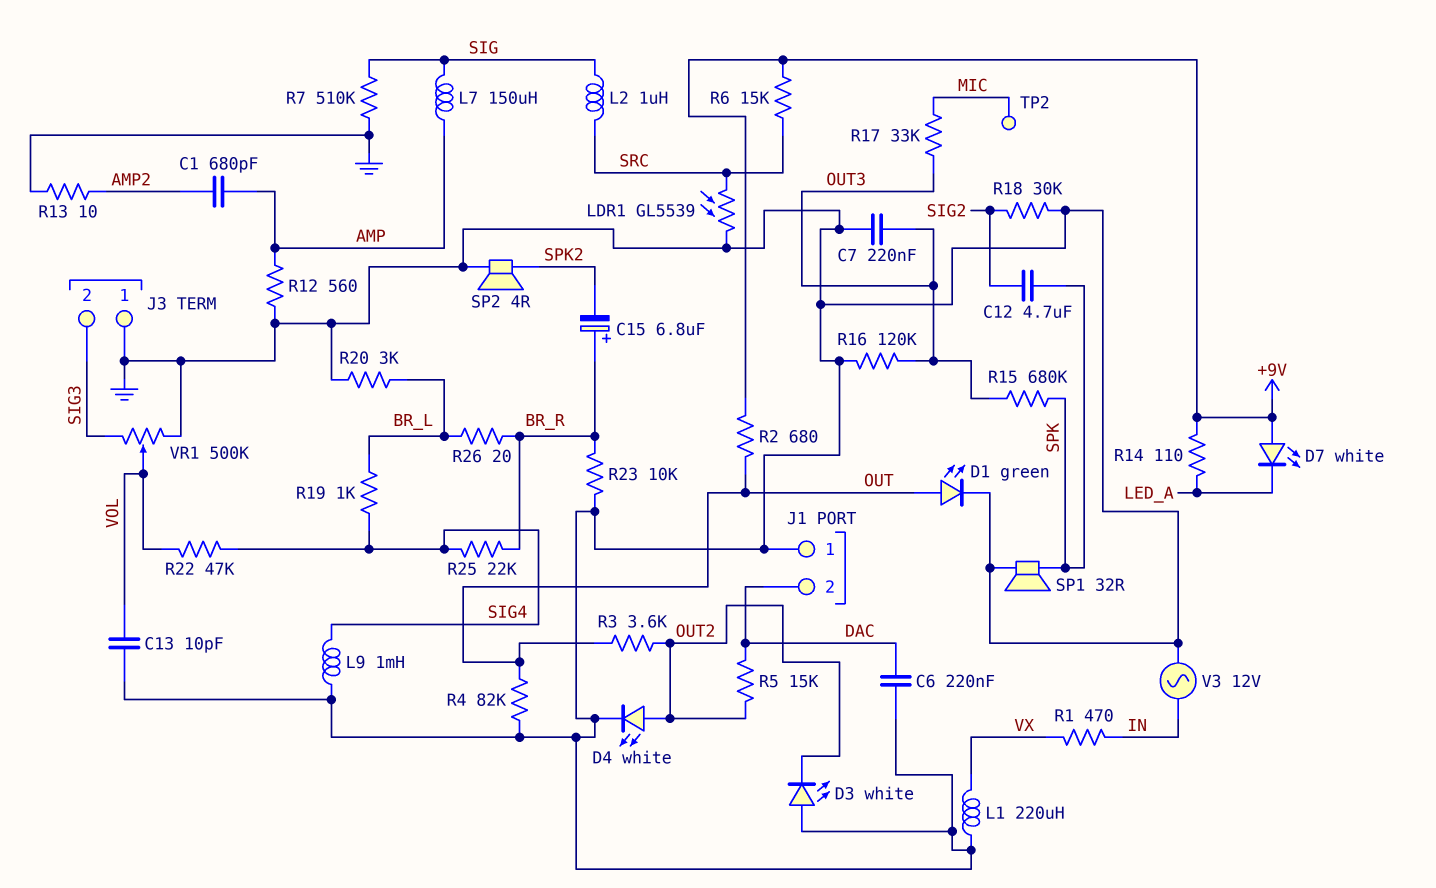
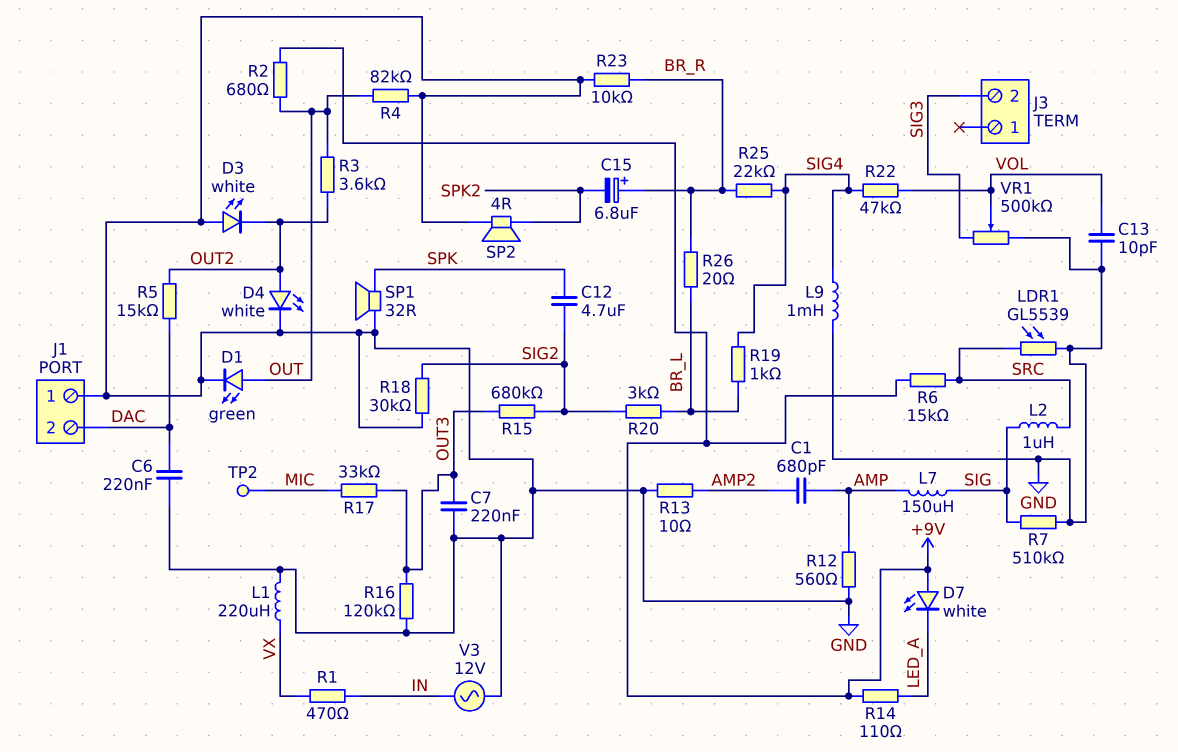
J3 pin 1: GND -> none
R15: 680k (OUT3, SPK) -> 680k (OUT3, SIG2)
R20: 3k (BR_L, GND) -> 3k (BR_L, SIG2)

